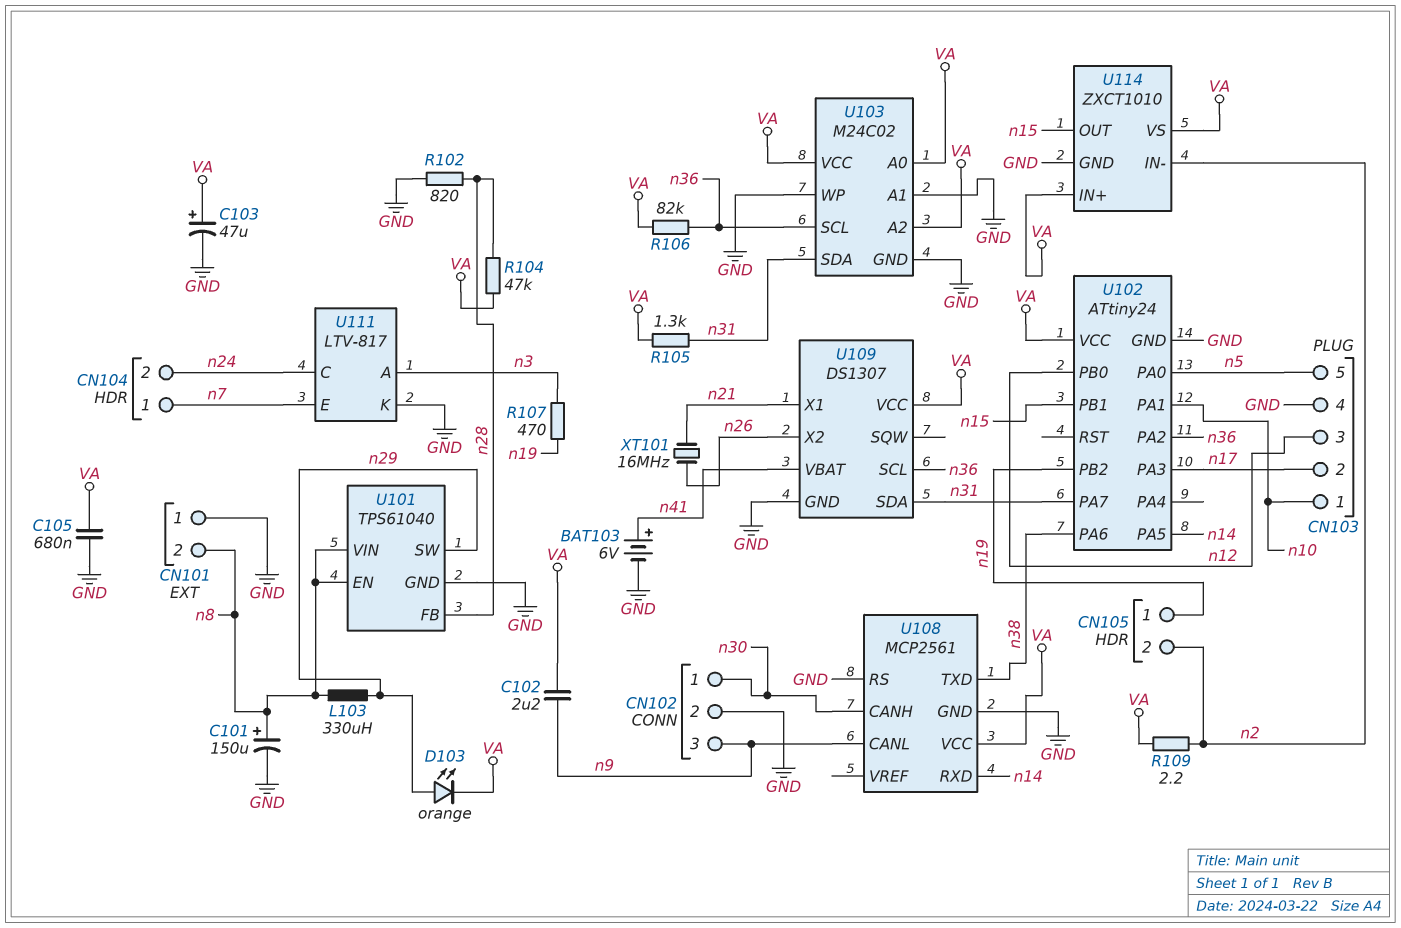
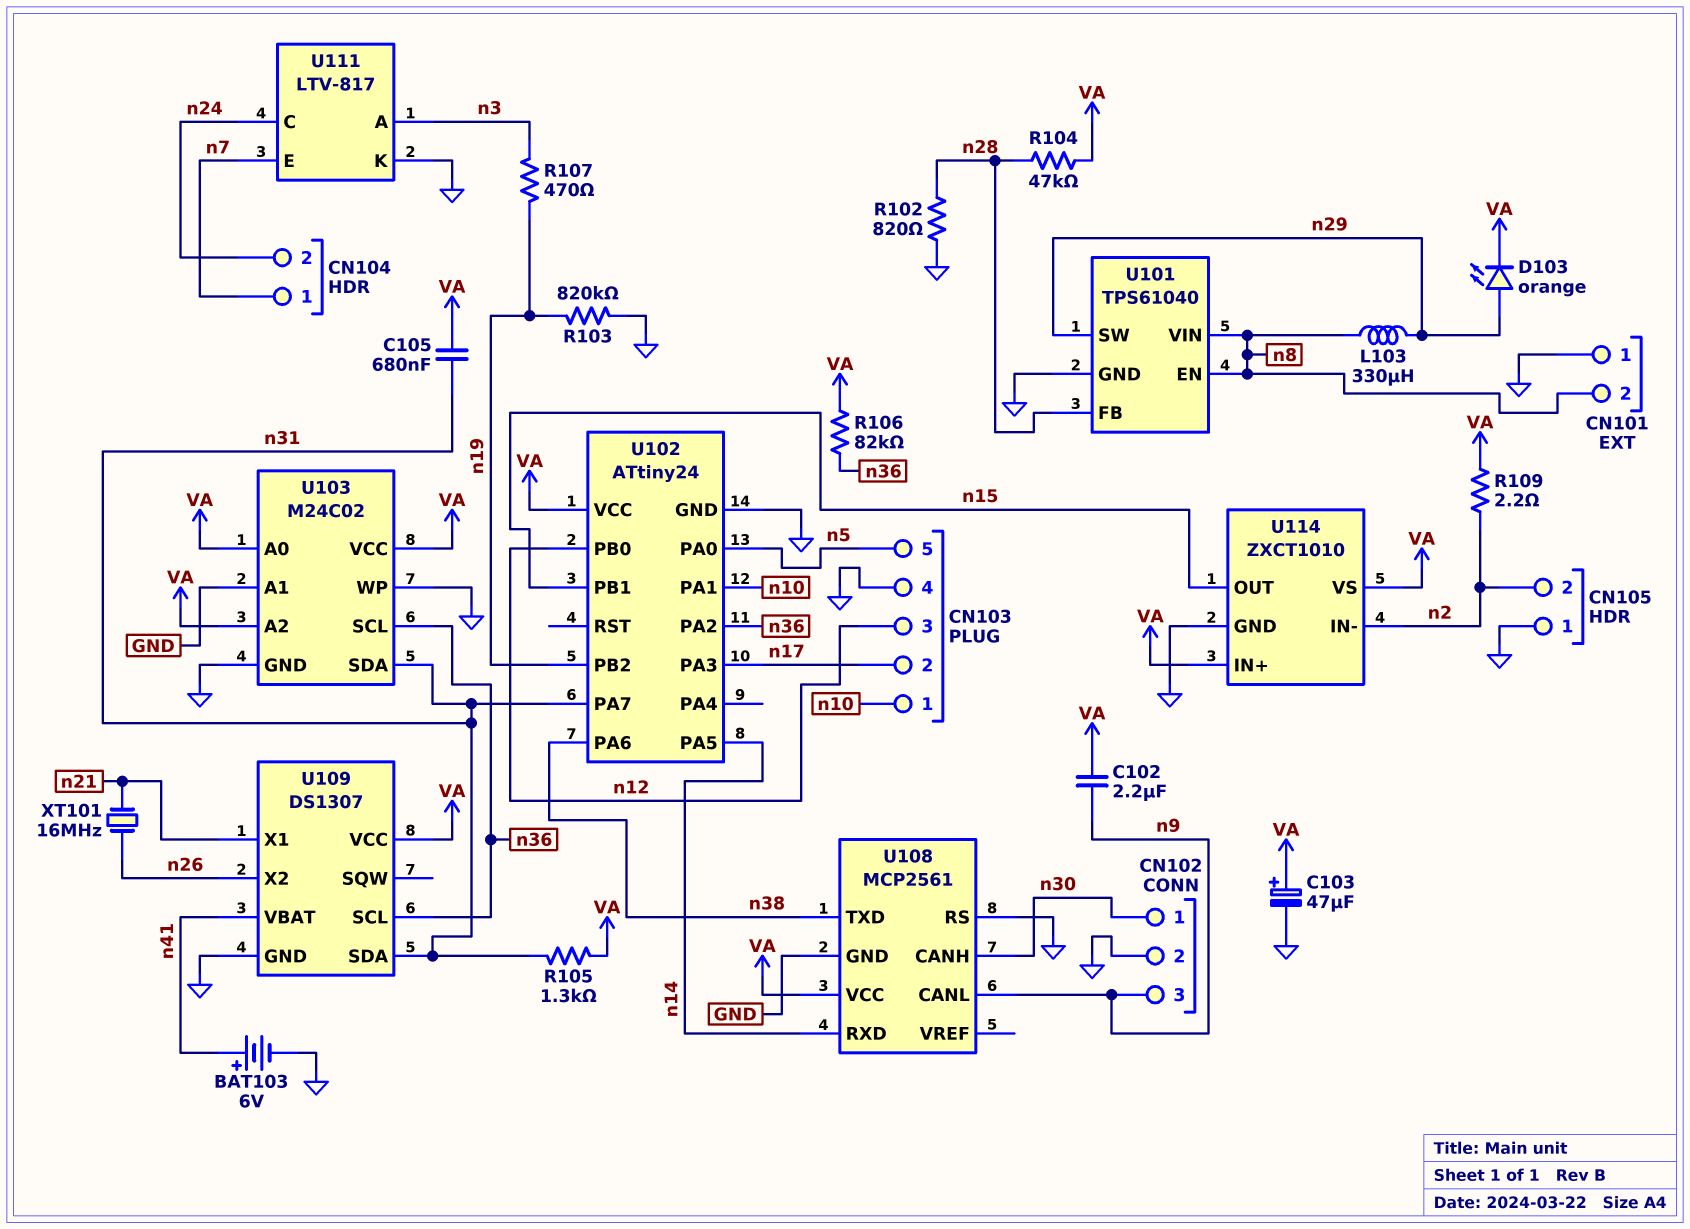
C101: 150uF (plus n8, minus GND) -> none
C105: 680nF (GND, VA) -> 680nF (VA, n31)
CN105 pin 1: n19 -> GND
R103: none -> 820k (GND, n19)

